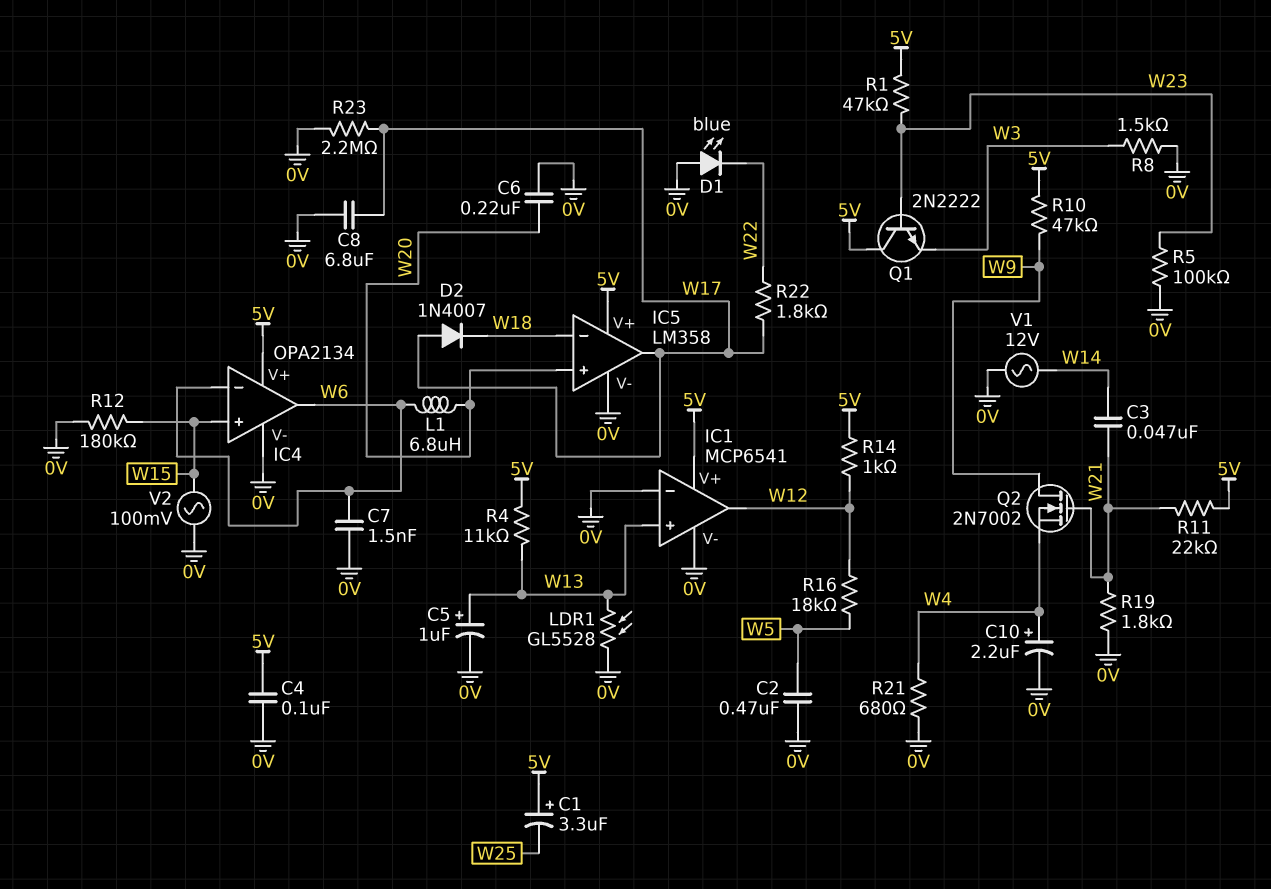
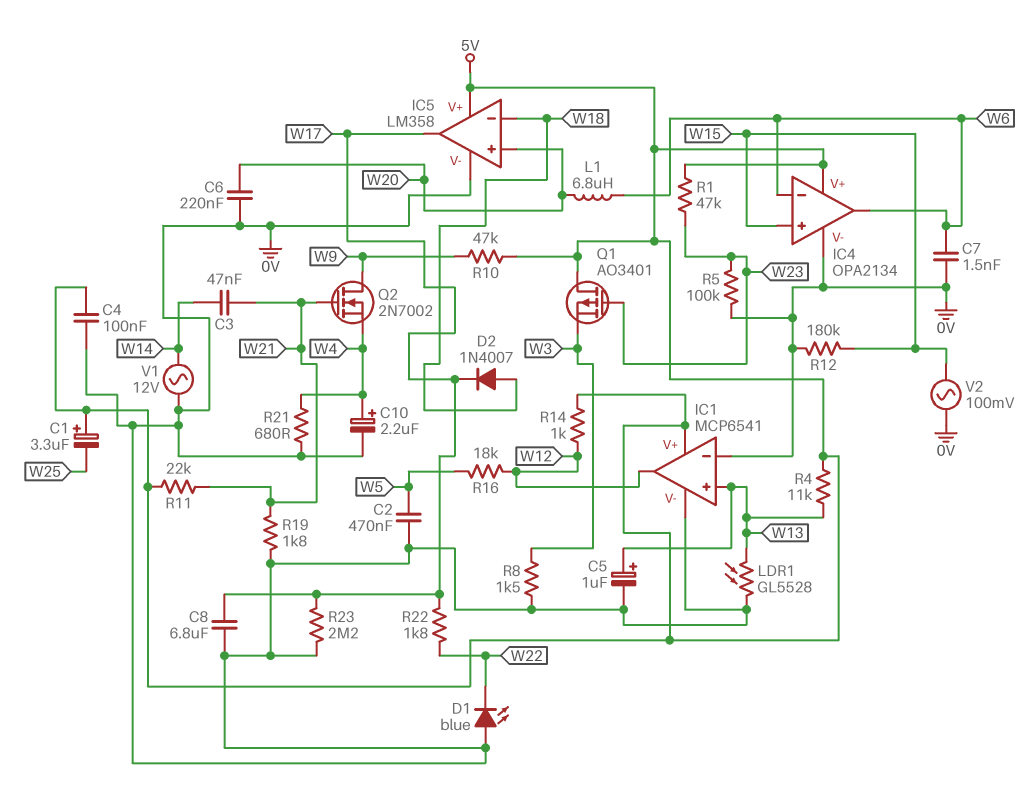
D2: diode 1N4007 (A W17, K W18) -> diode 1N4007 (A W18, K W17)
Q1: NPN 2N2222 (B W23, C 5V, E W3) -> PMOS AO3401 (G W23, D 5V, S W3)

